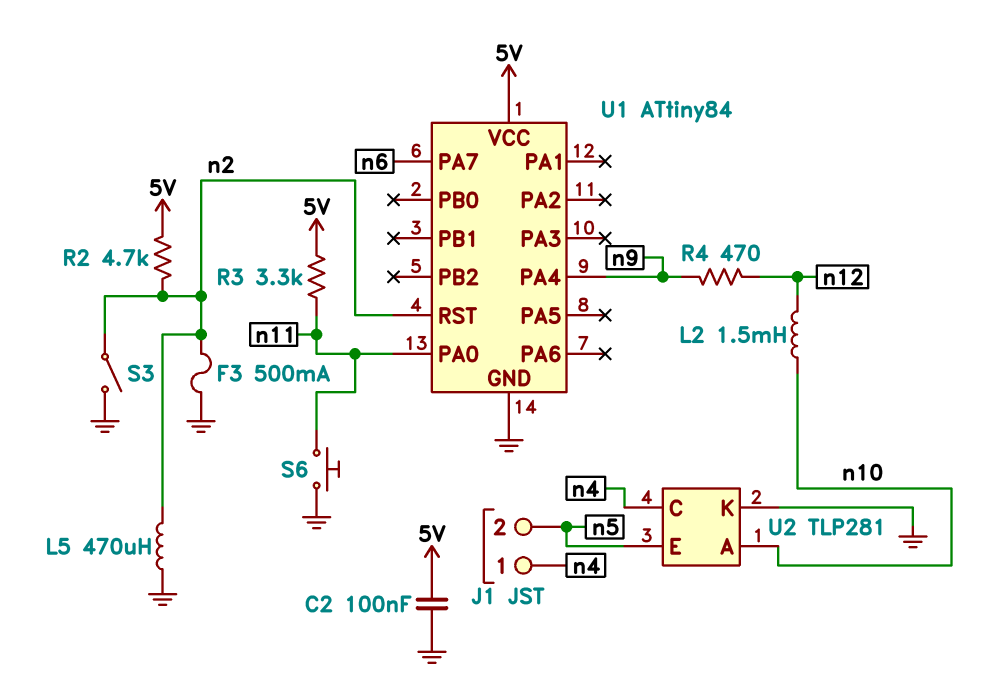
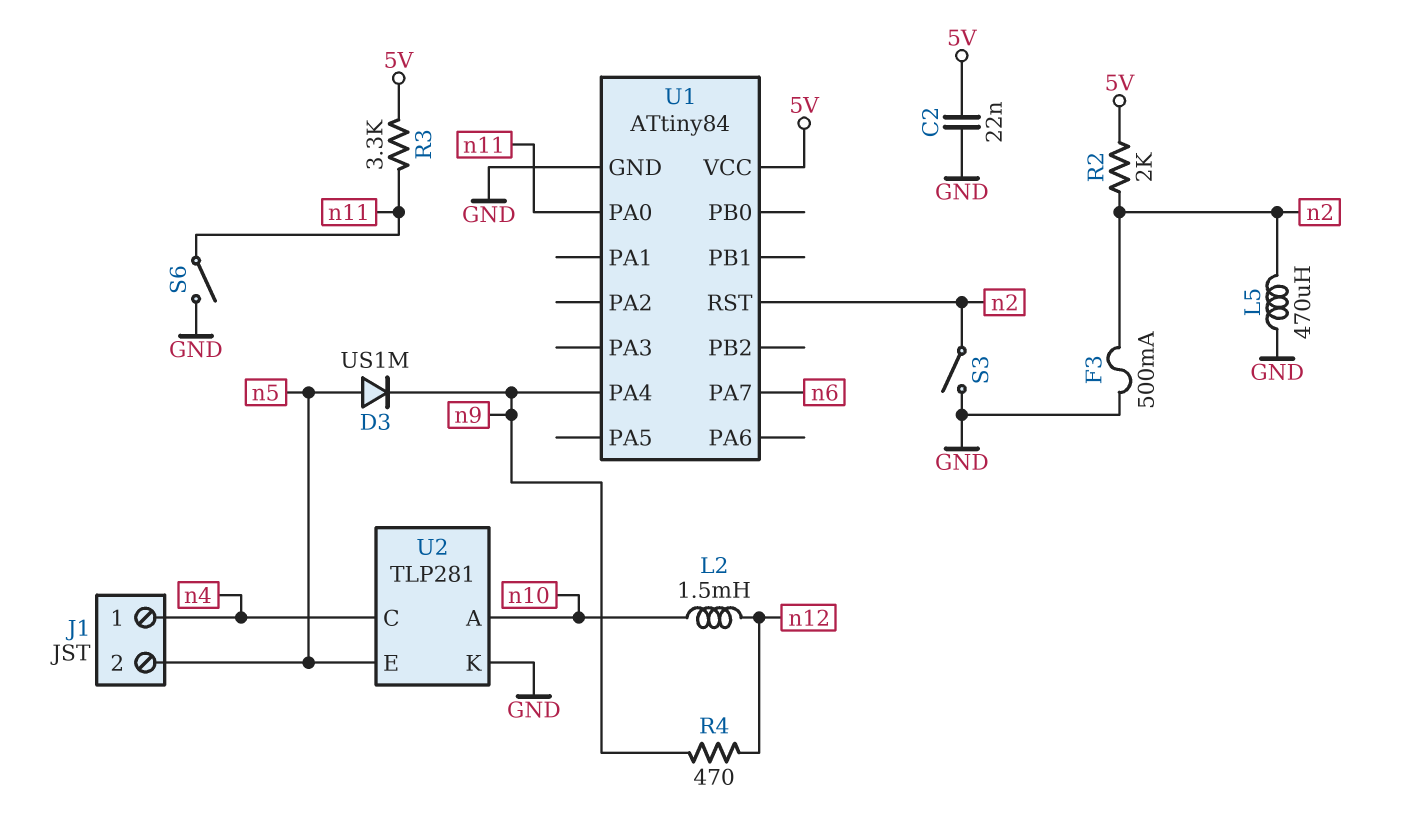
C2: 100nF (5V, GND) -> 22nF (5V, GND)
D3: none -> diode US1M (A n5, K n9)
R2: 4.7k (5V, n2) -> 2k (5V, n2)
S6: button (GND, n11) -> switch (GND, n11)

